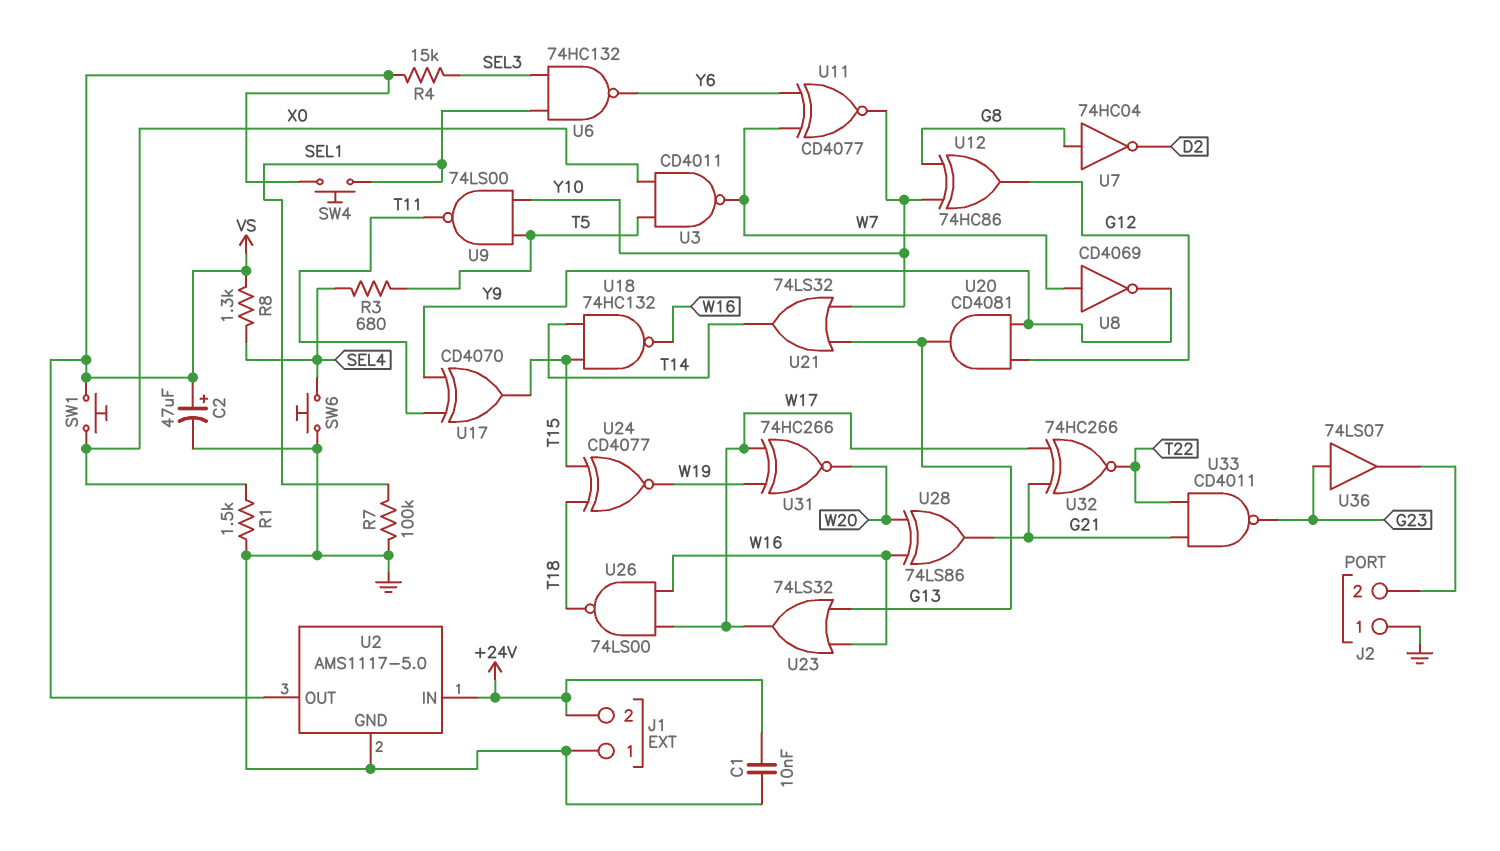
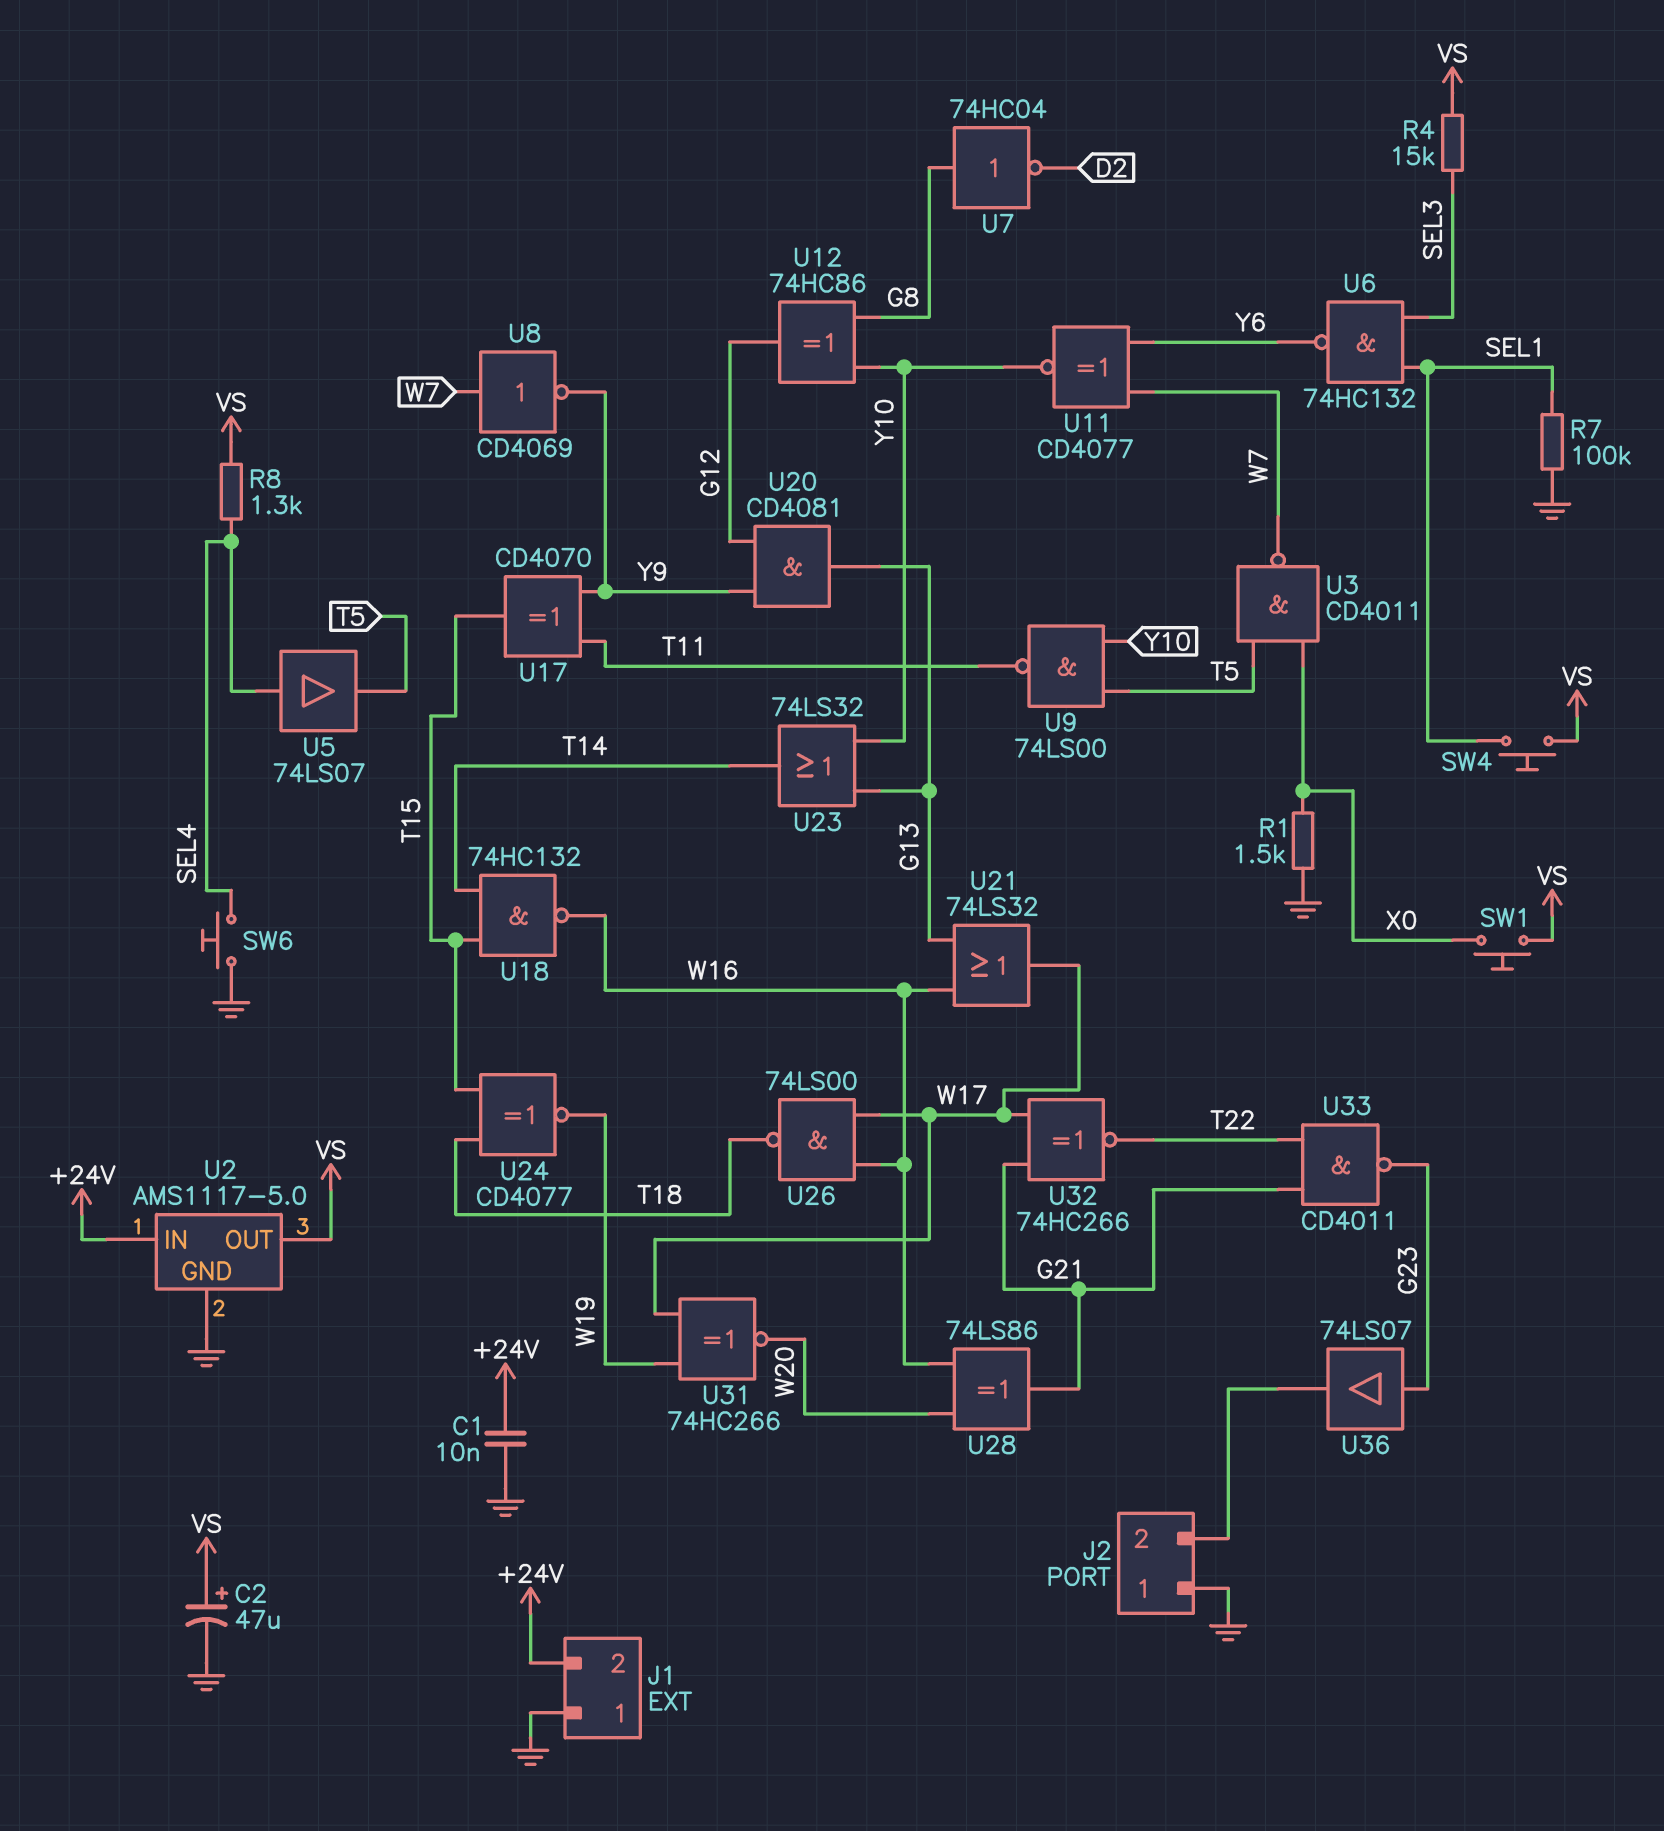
R3: 680 (SEL4, T5) -> none
U5: none -> buffer 74LS07 (in SEL4, out T5)
U21: OR 74LS32 (in G13, in Y10, out T14) -> OR 74LS32 (in G13, in W16, out W17)
U23: OR 74LS32 (in G13, in W16, out W17) -> OR 74LS32 (in G13, in Y10, out T14)

